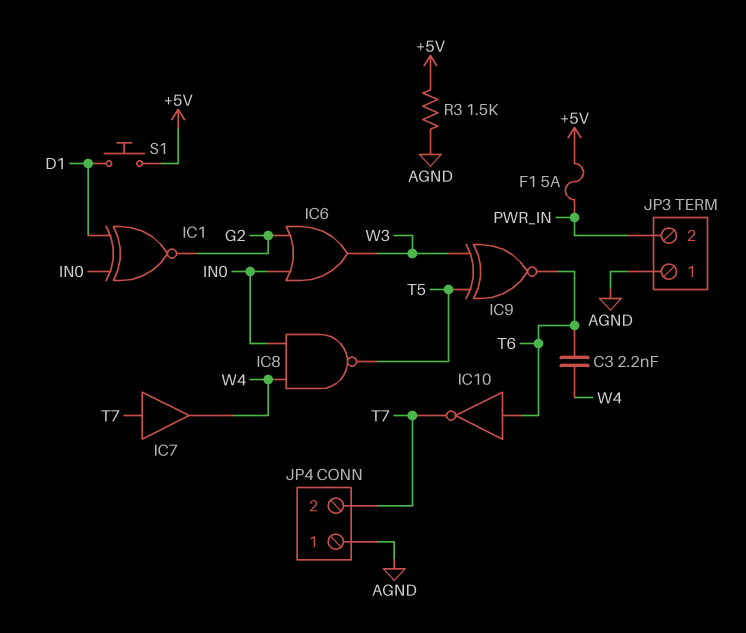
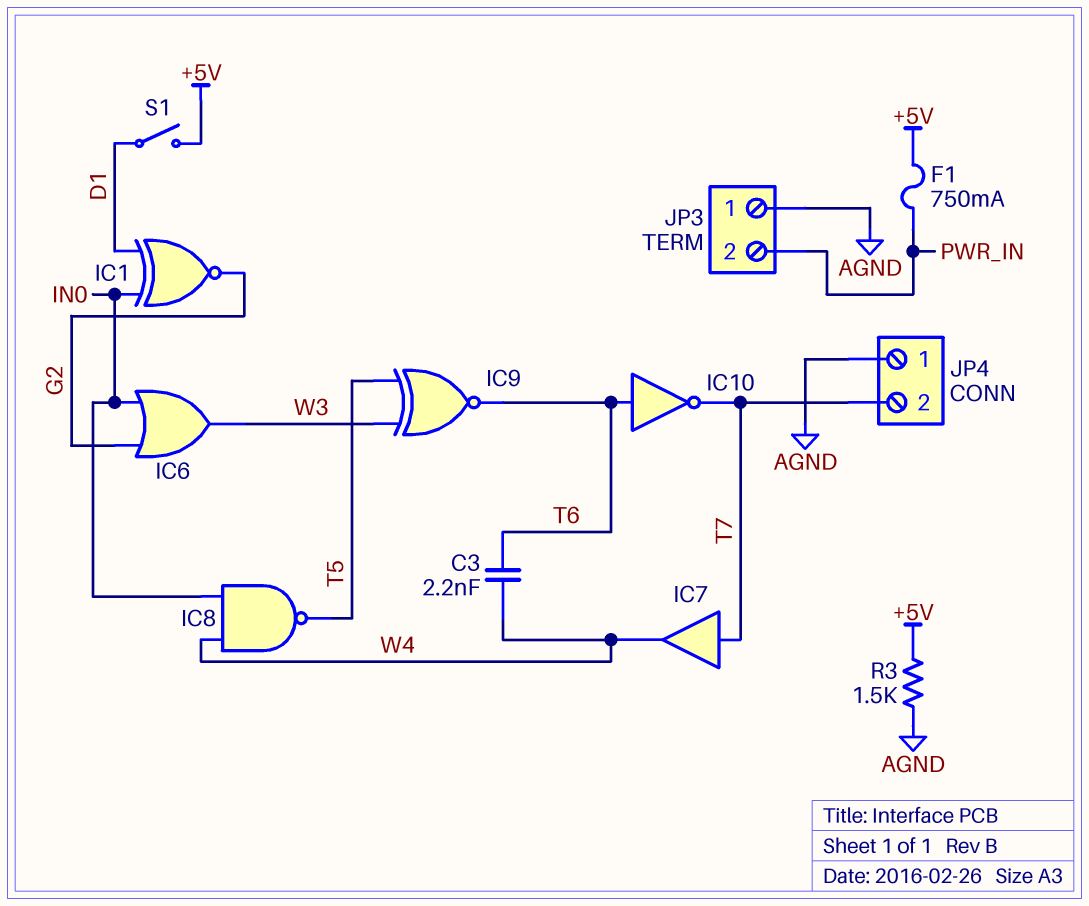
F1: 5A (+5V, PWR_IN) -> 750mA (+5V, PWR_IN)
S1: button (+5V, D1) -> switch (+5V, D1)

